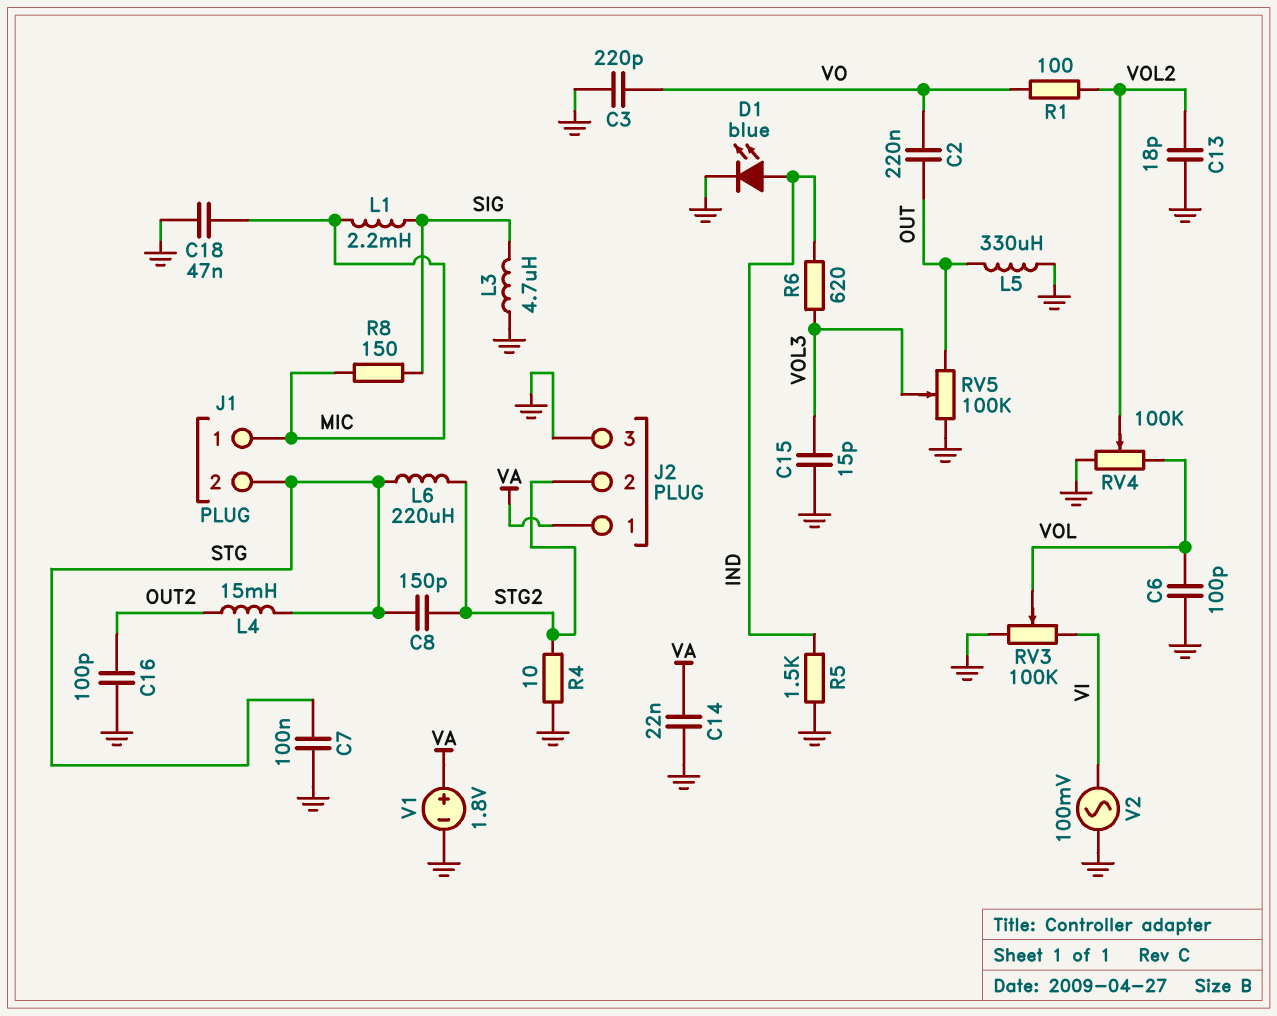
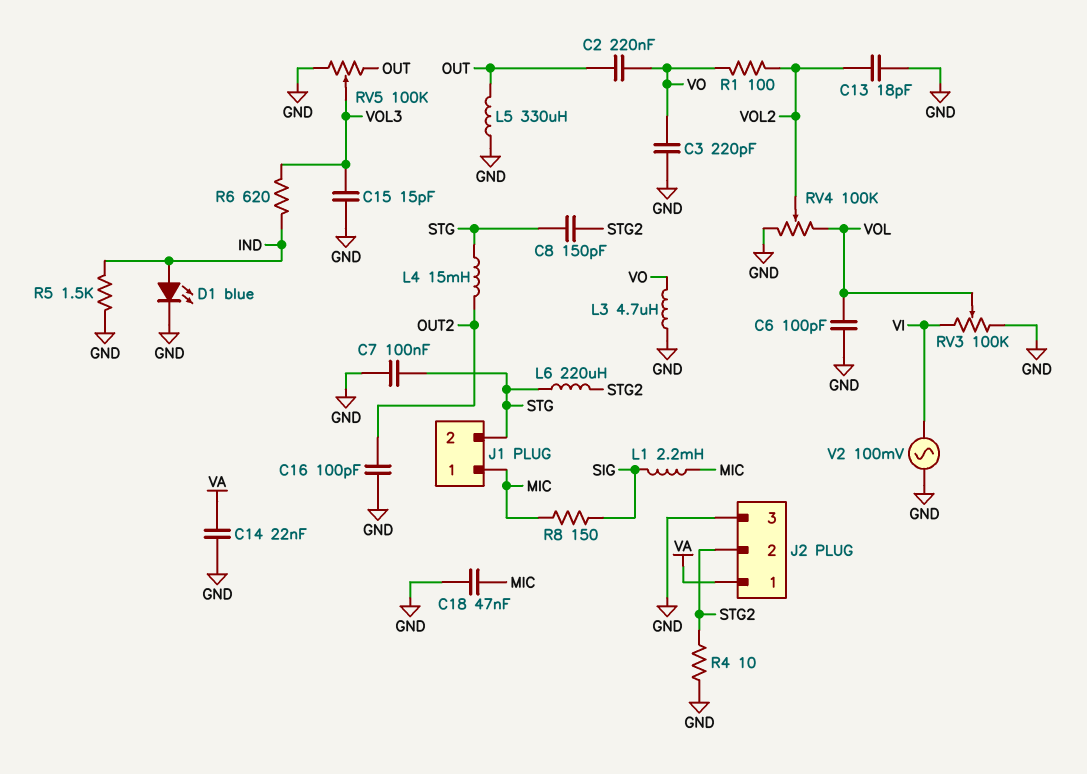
L3: 4.7uH (GND, SIG) -> 4.7uH (GND, VO)
V1: 1.8V (plus VA, minus GND) -> none

